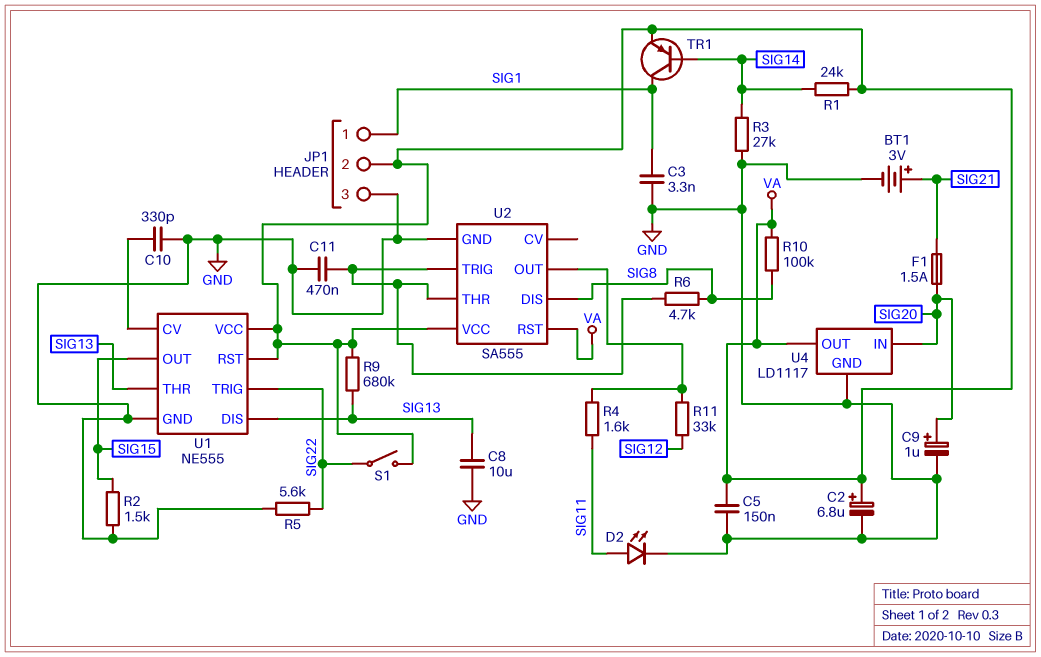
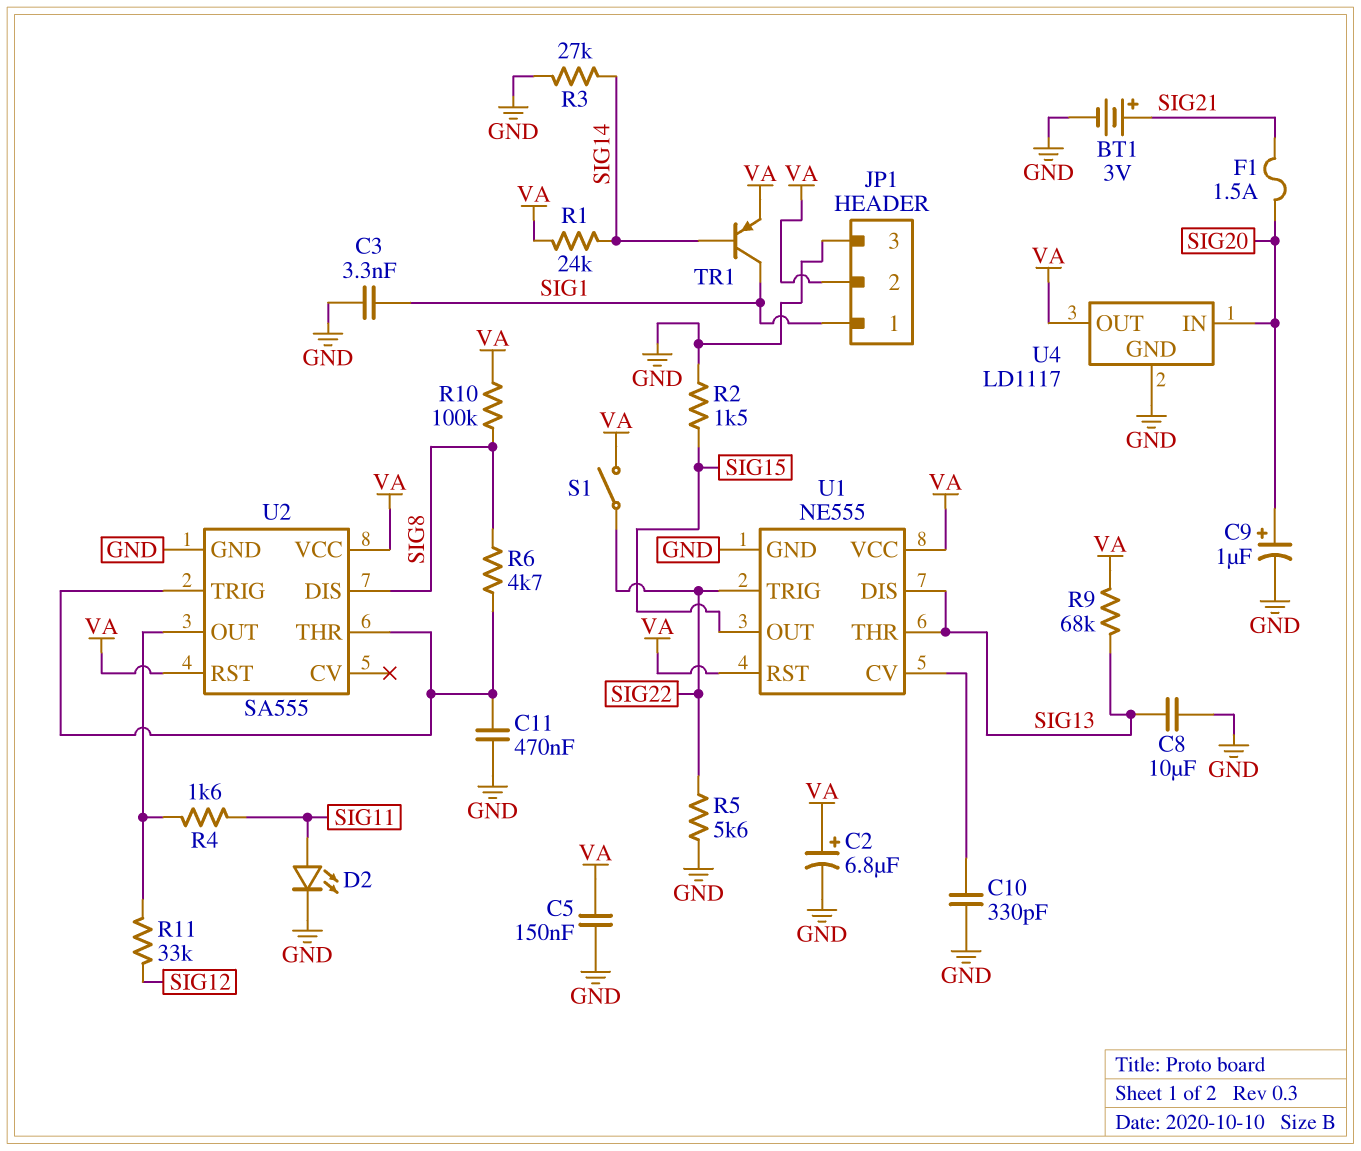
R9: 680k (SIG13, VA) -> 68k (SIG13, VA)

